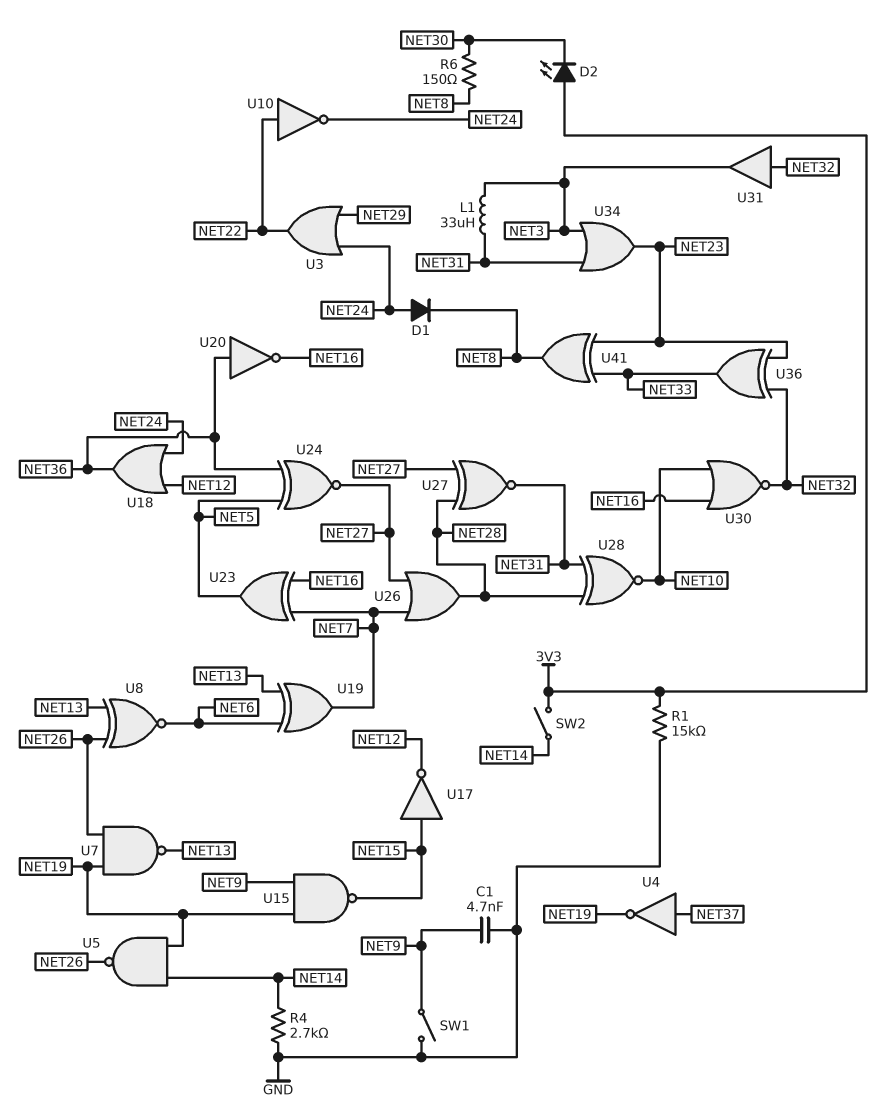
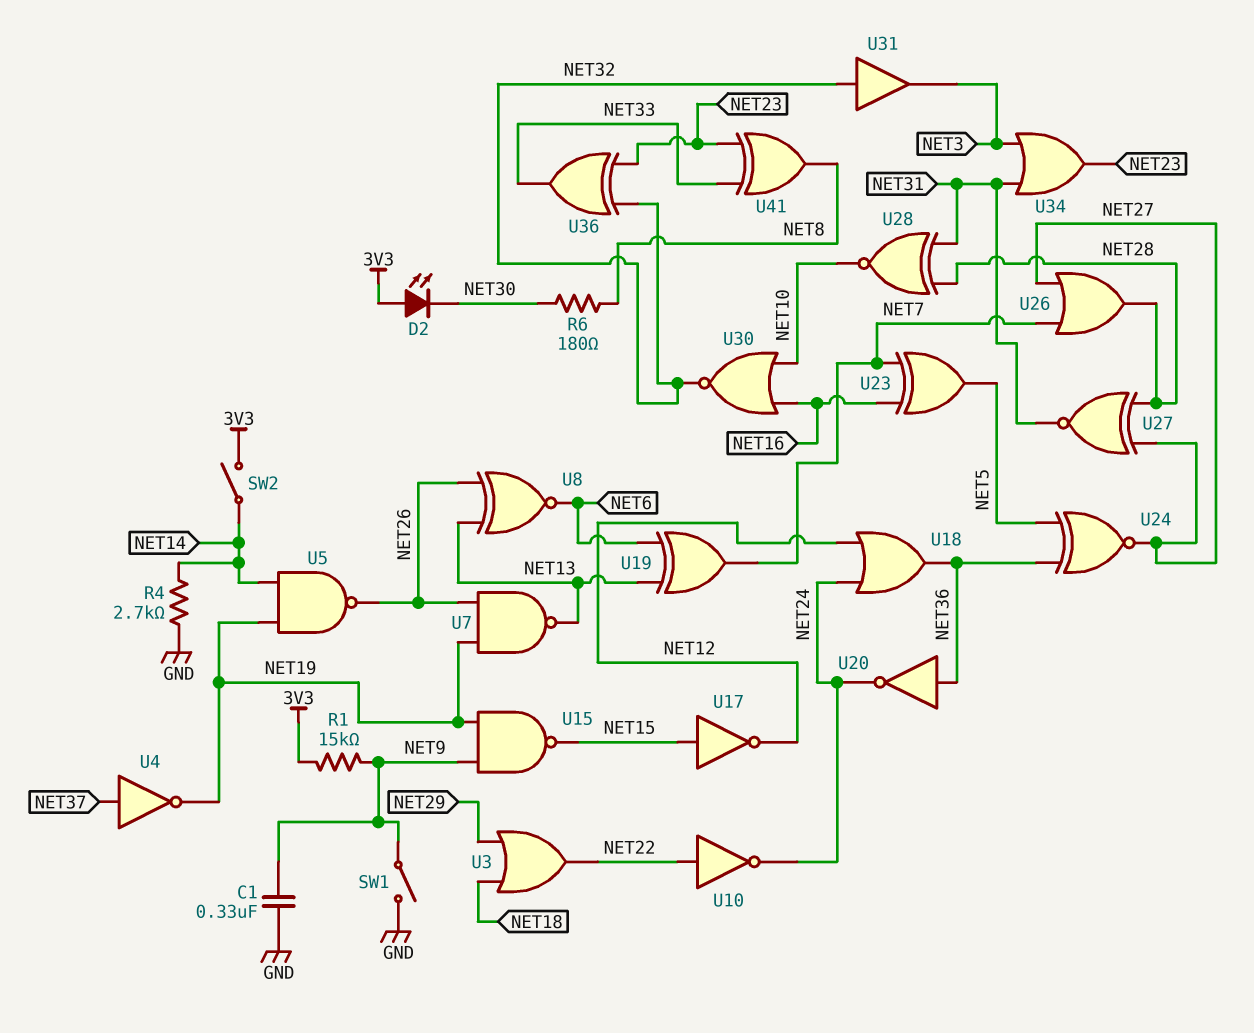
C1: 4.7nF (GND, NET9) -> 330nF (GND, NET9)
D1: diode (A NET24, K NET8) -> none
L1: 33uH (NET3, NET31) -> none
R1: 15k (3V3, GND) -> 15k (3V3, NET9)
R6: 150 (NET8, NET30) -> 180 (NET8, NET30)
U3: OR (in NET24, in NET29, out NET22) -> OR (in NET18, in NET29, out NET22)
U20: NOT (in NET36, out NET16) -> NOT (in NET36, out NET24)

